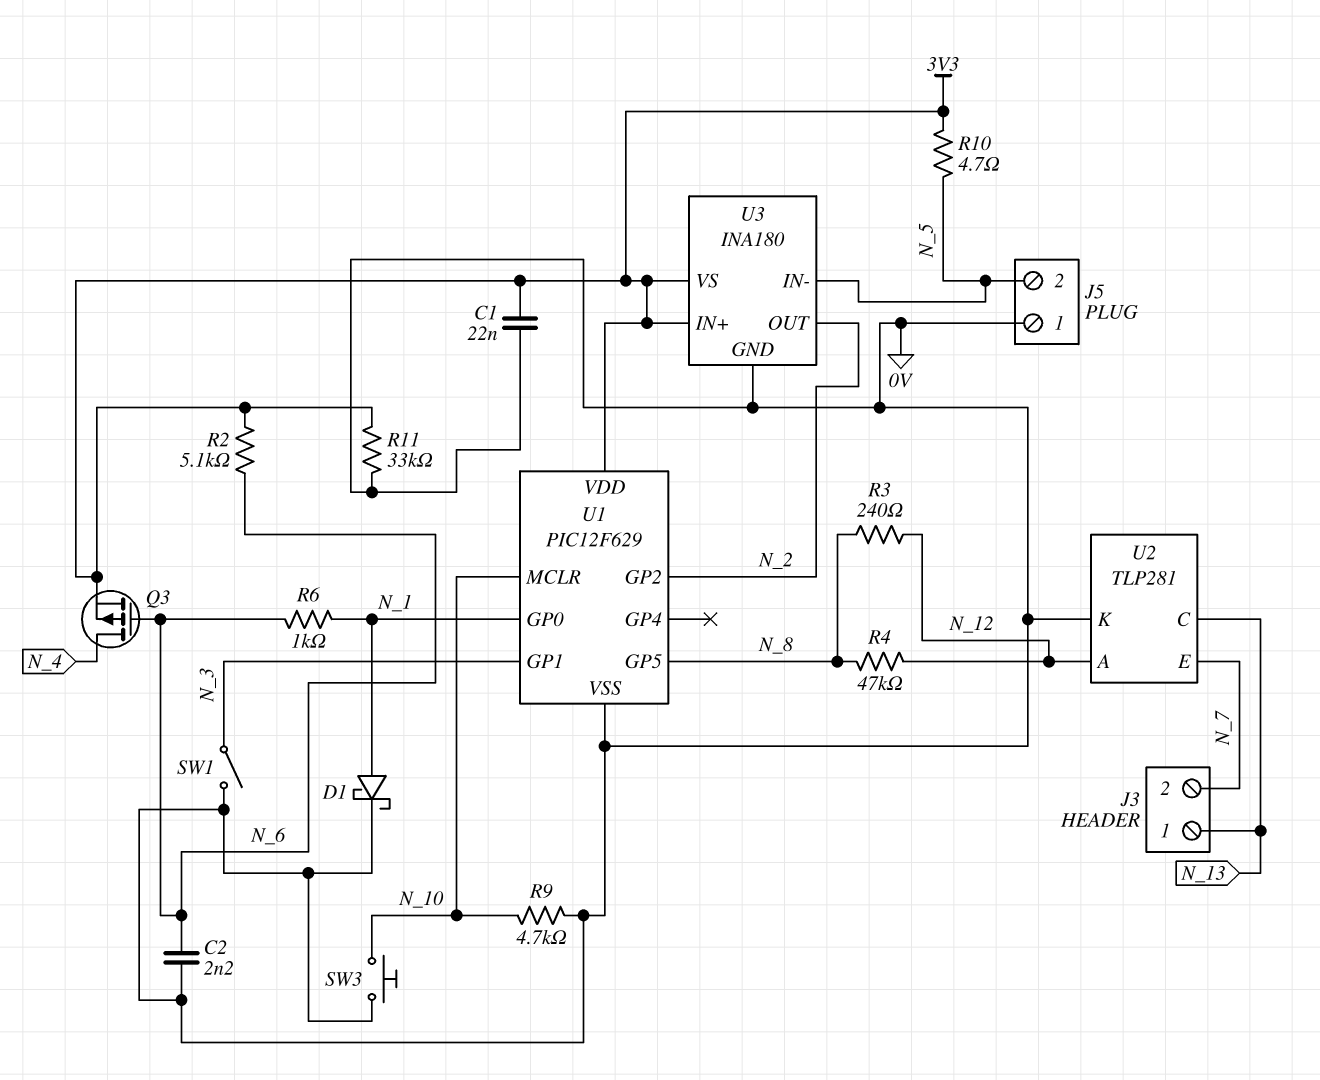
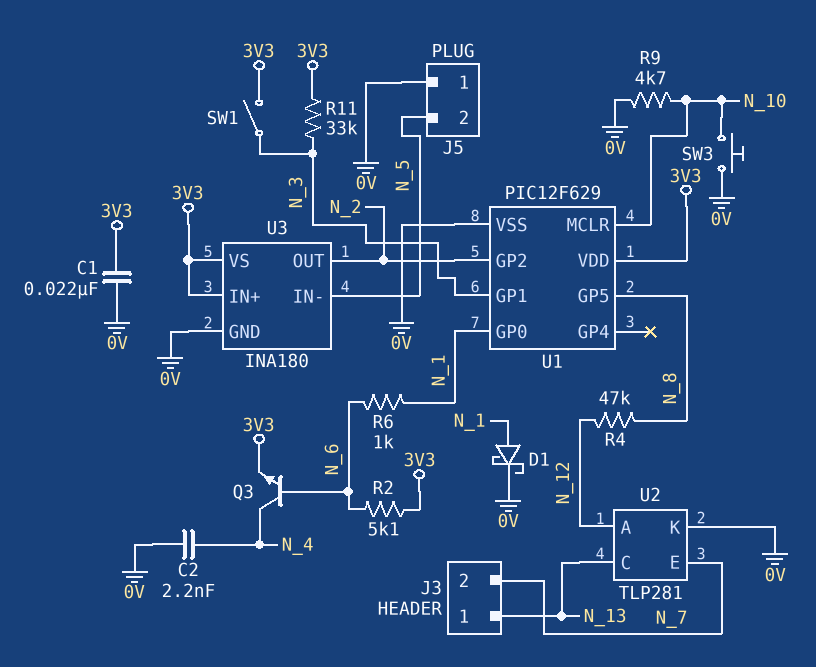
C2: 2.2nF (0V, N_6) -> 2.2nF (0V, N_4)
Q3: PMOS (G N_6, D N_4, S 3V3) -> NPN (B N_6, C N_4, E 3V3)
R3: 240 (N_8, N_12) -> none
R10: 4.7 (3V3, N_5) -> none
R11: 33k (0V, 3V3) -> 33k (3V3, N_3)
SW1: switch (0V, N_3) -> switch (3V3, N_3)

